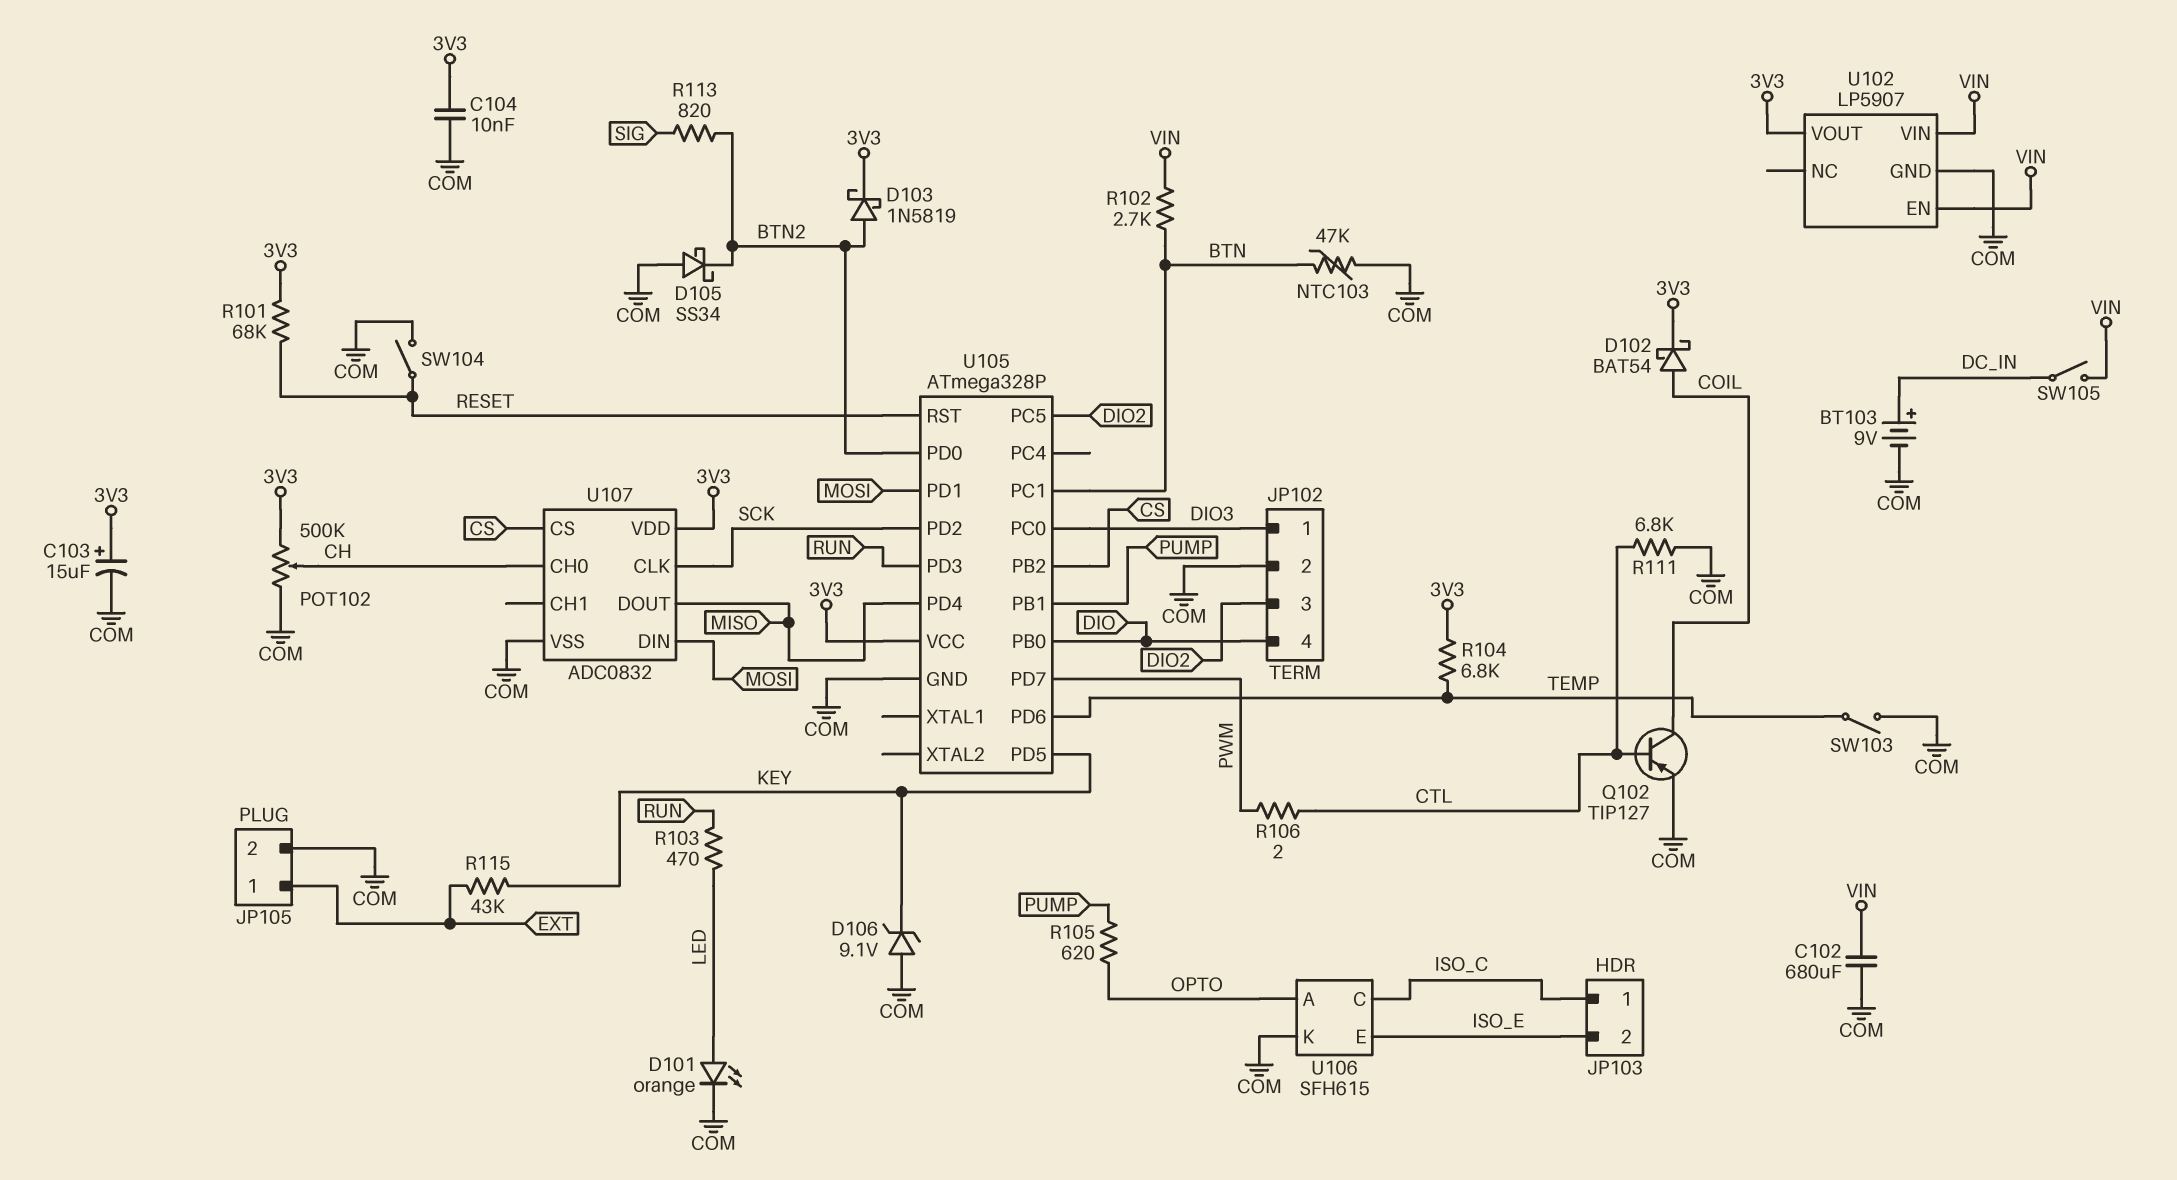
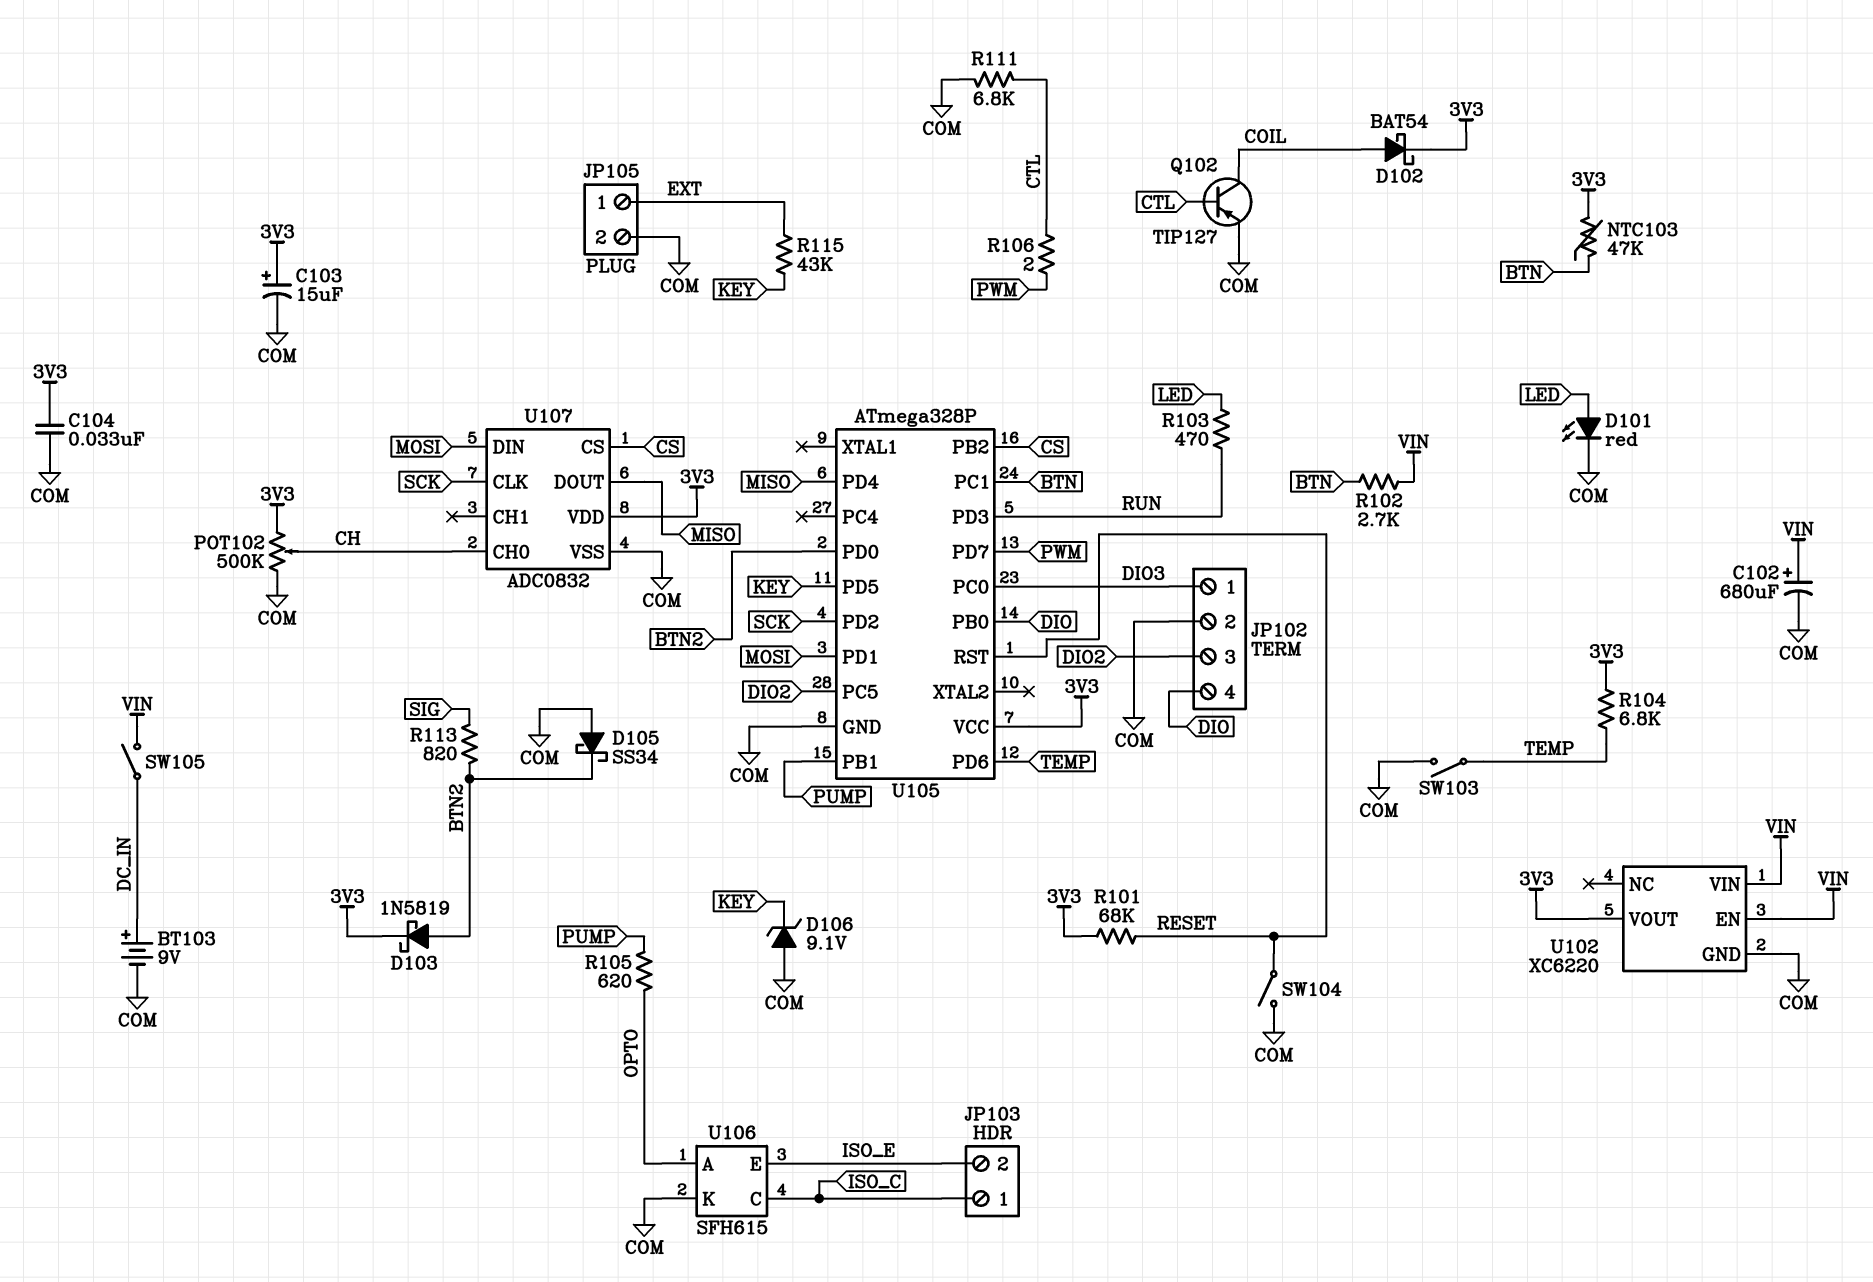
C102: 680uF (COM, VIN) -> 680uF (plus VIN, minus COM)
C104: 10nF (3V3, COM) -> 33nF (3V3, COM)
D101: LED orange (A LED, K COM) -> LED red (A LED, K COM)
NTC103: 47k (BTN, COM) -> 47k (3V3, BTN)
U102: LP5907 -> XC6220

